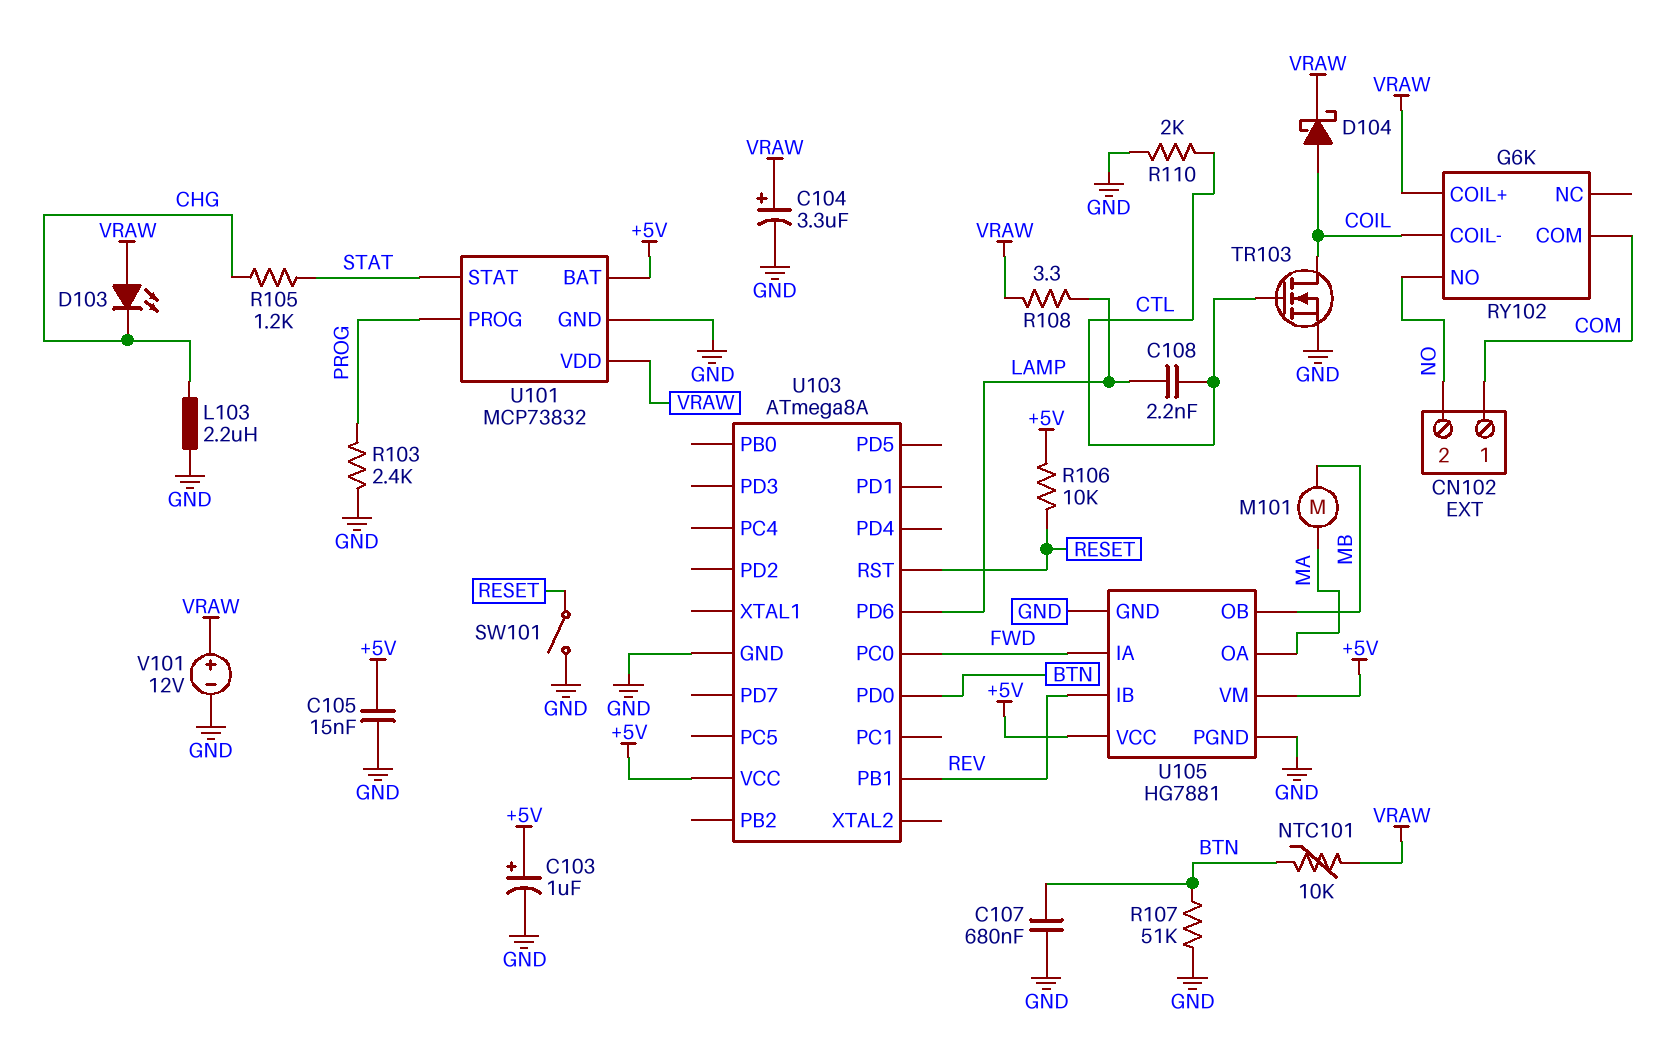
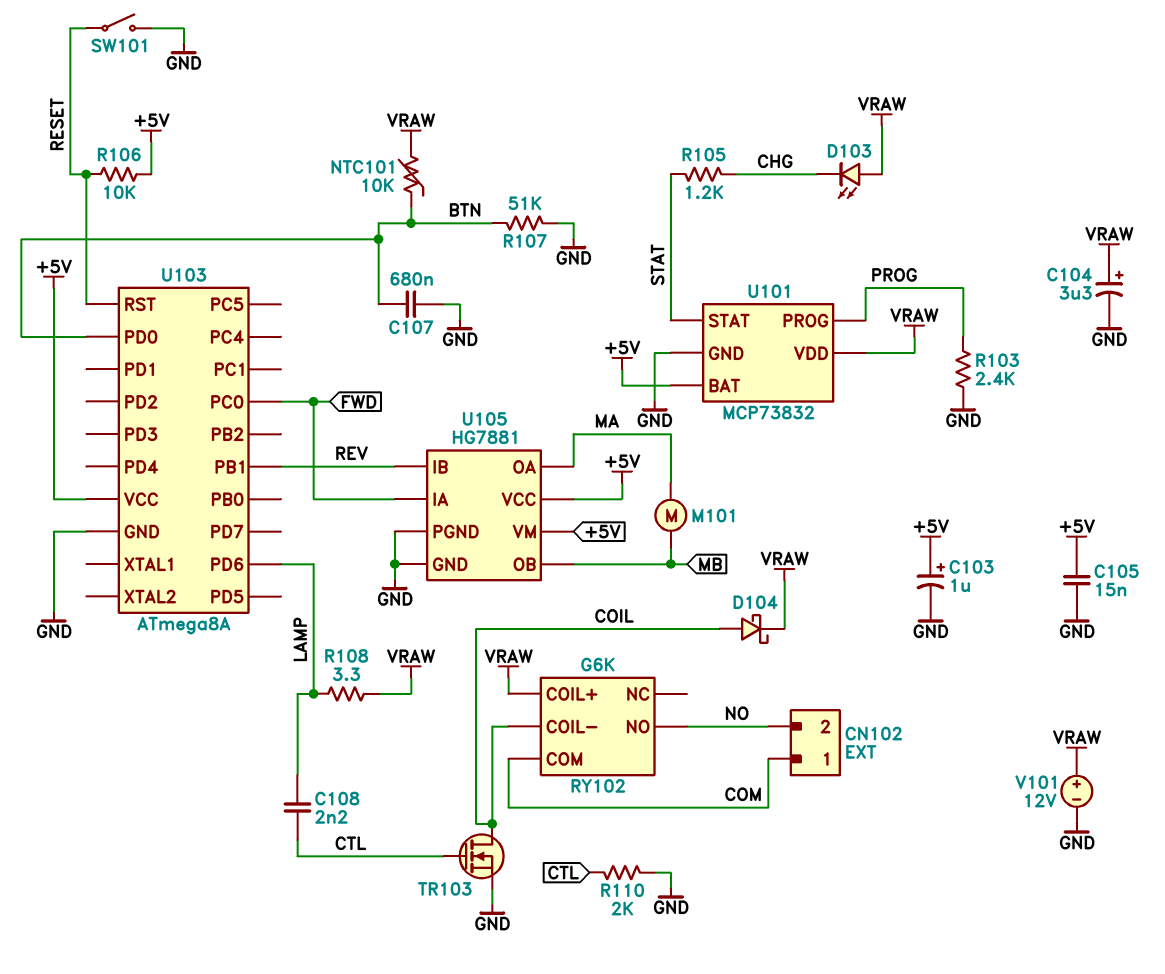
L103: 2.2uH (CHG, GND) -> none

